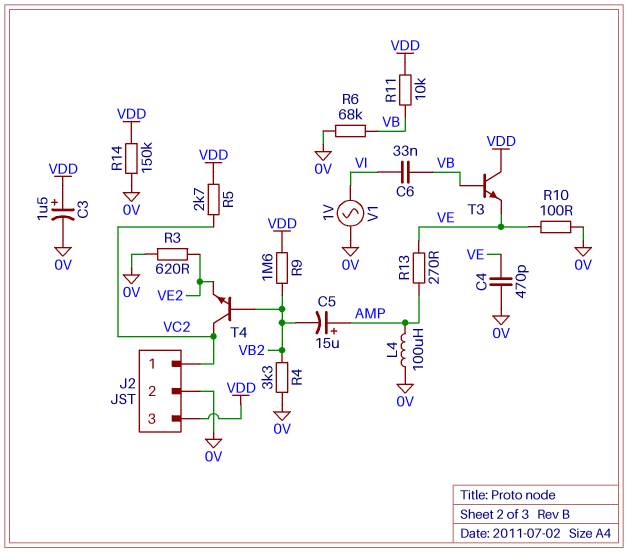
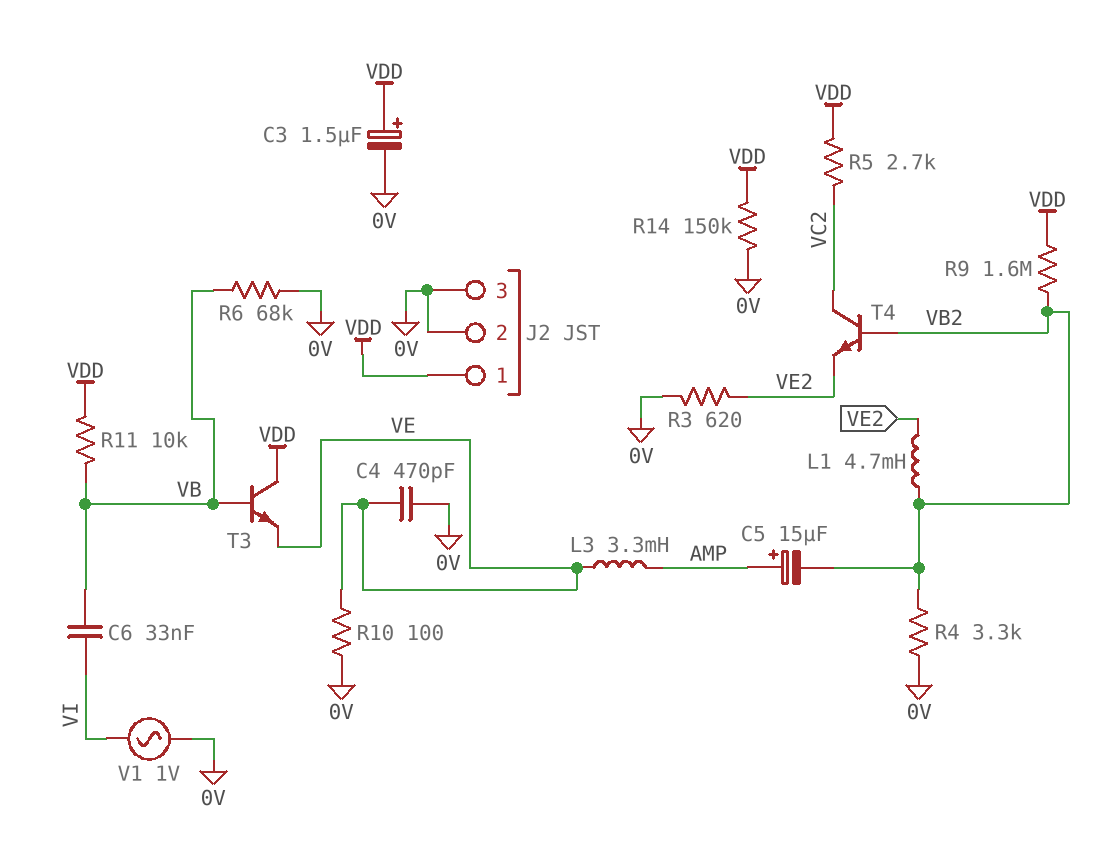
J2 pin 1: VC2 -> VDD
J2 pin 3: VDD -> 0V
L1: none -> 4.7mH (VB2, VE2)
L3: none -> 3.3mH (AMP, VE)
L4: 100uH (0V, AMP) -> none
R13: 270 (AMP, VE) -> none

